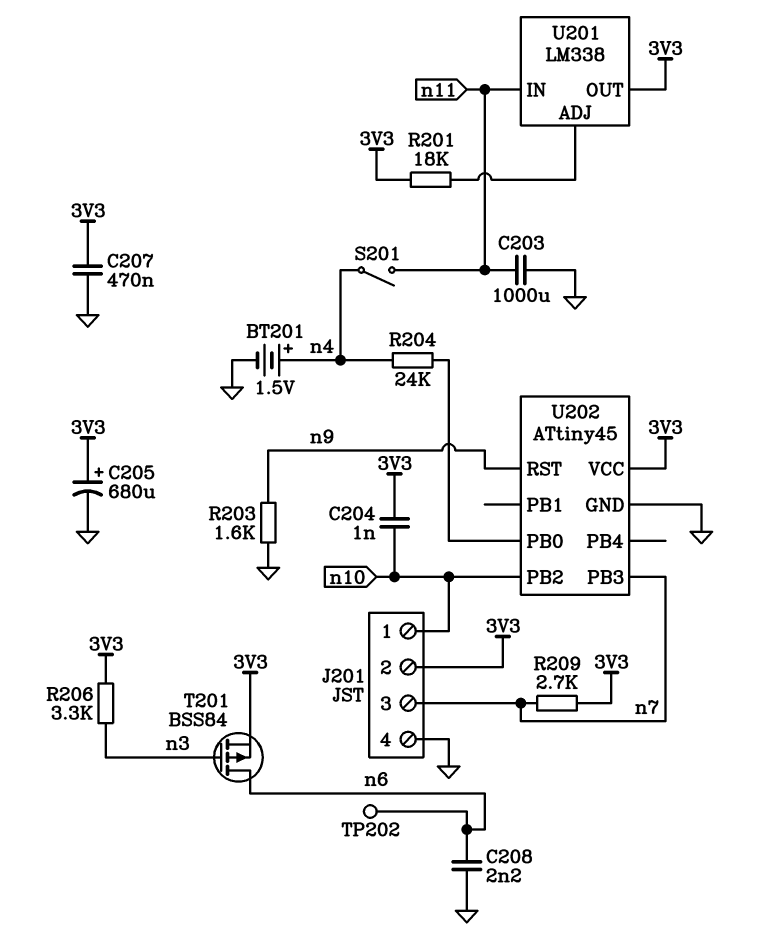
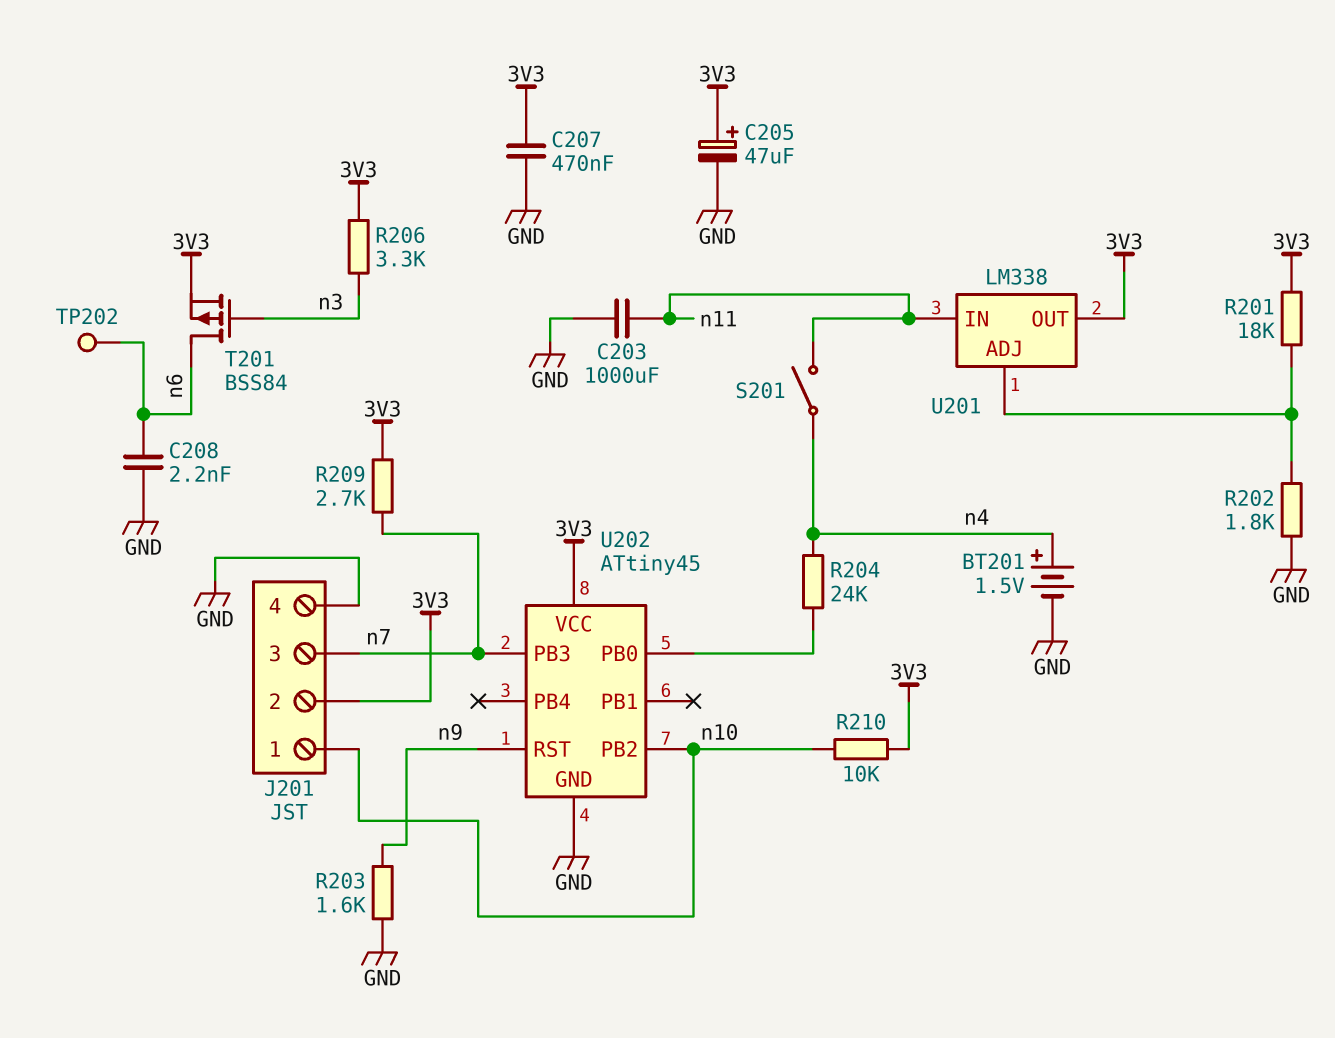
C204: 1nF (3V3, n10) -> none
C205: 680uF (plus 3V3, minus GND) -> 47uF (plus 3V3, minus GND)
R202: none -> 1.8k (GND, U201/ADJ)
R210: none -> 10k (3V3, n10)

